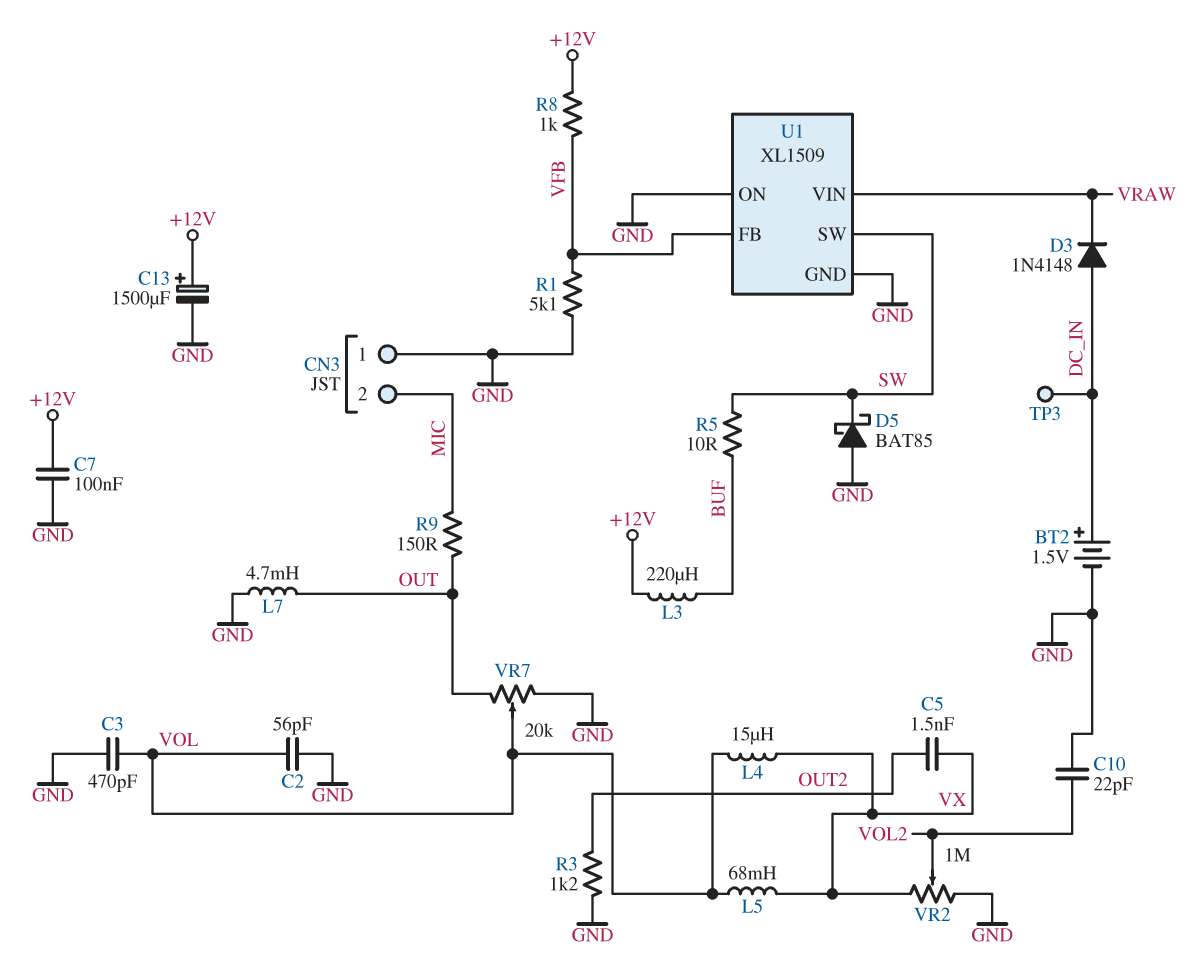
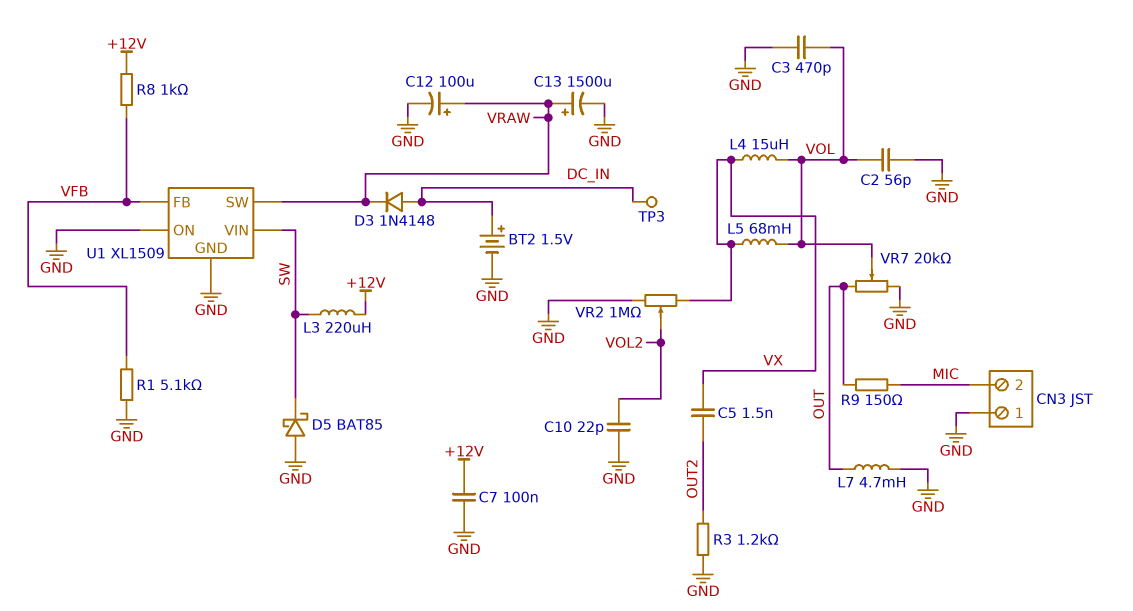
C12: none -> 100uF (plus VRAW, minus GND)
C13: 1500uF (plus +12V, minus GND) -> 1500uF (plus VRAW, minus GND)
L3: 220uH (+12V, BUF) -> 220uH (+12V, SW)
R5: 10 (BUF, SW) -> none
U1 pin SW: SW -> VRAW
U1 pin VIN: VRAW -> SW

